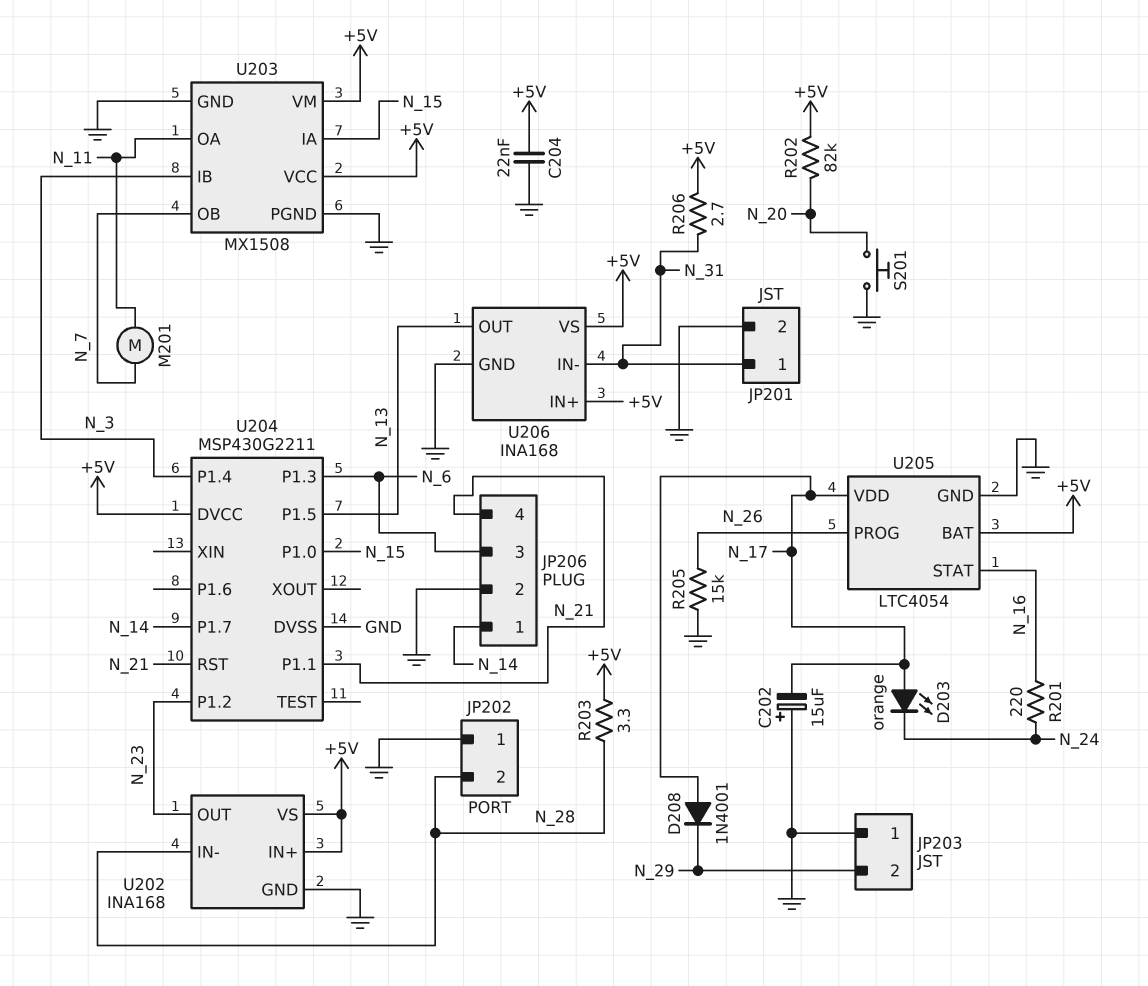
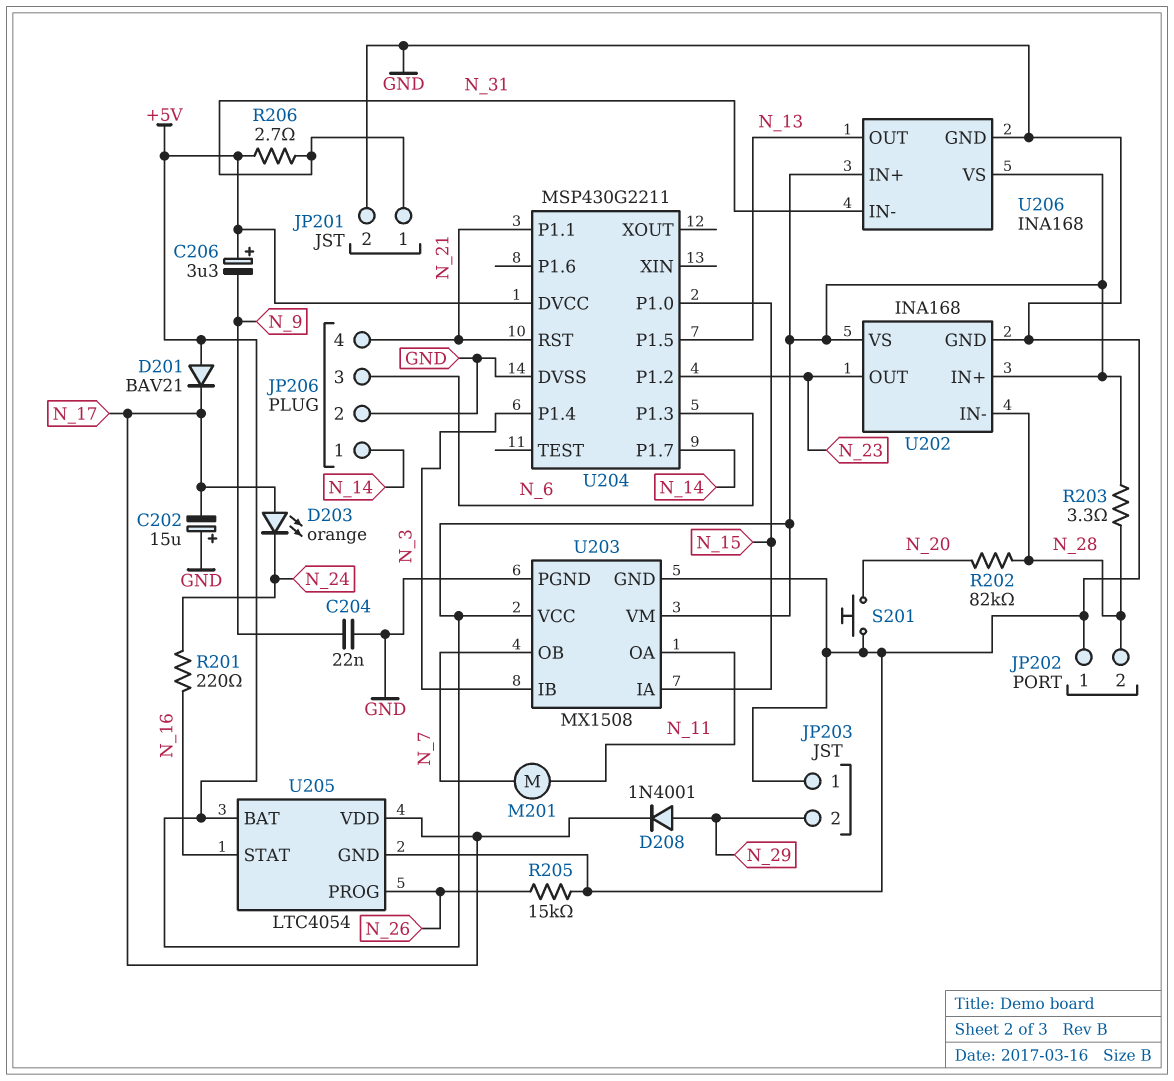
C204: 22nF (+5V, GND) -> 22nF (GND, N_9)
C206: none -> 3.3uF (plus +5V, minus N_9)
D201: none -> diode BAV21 (A +5V, K N_17)
D208: diode 1N4001 (A N_17, K N_29) -> diode 1N4001 (A N_29, K N_17)
R202: 82k (+5V, N_20) -> 82k (N_20, N_28)

